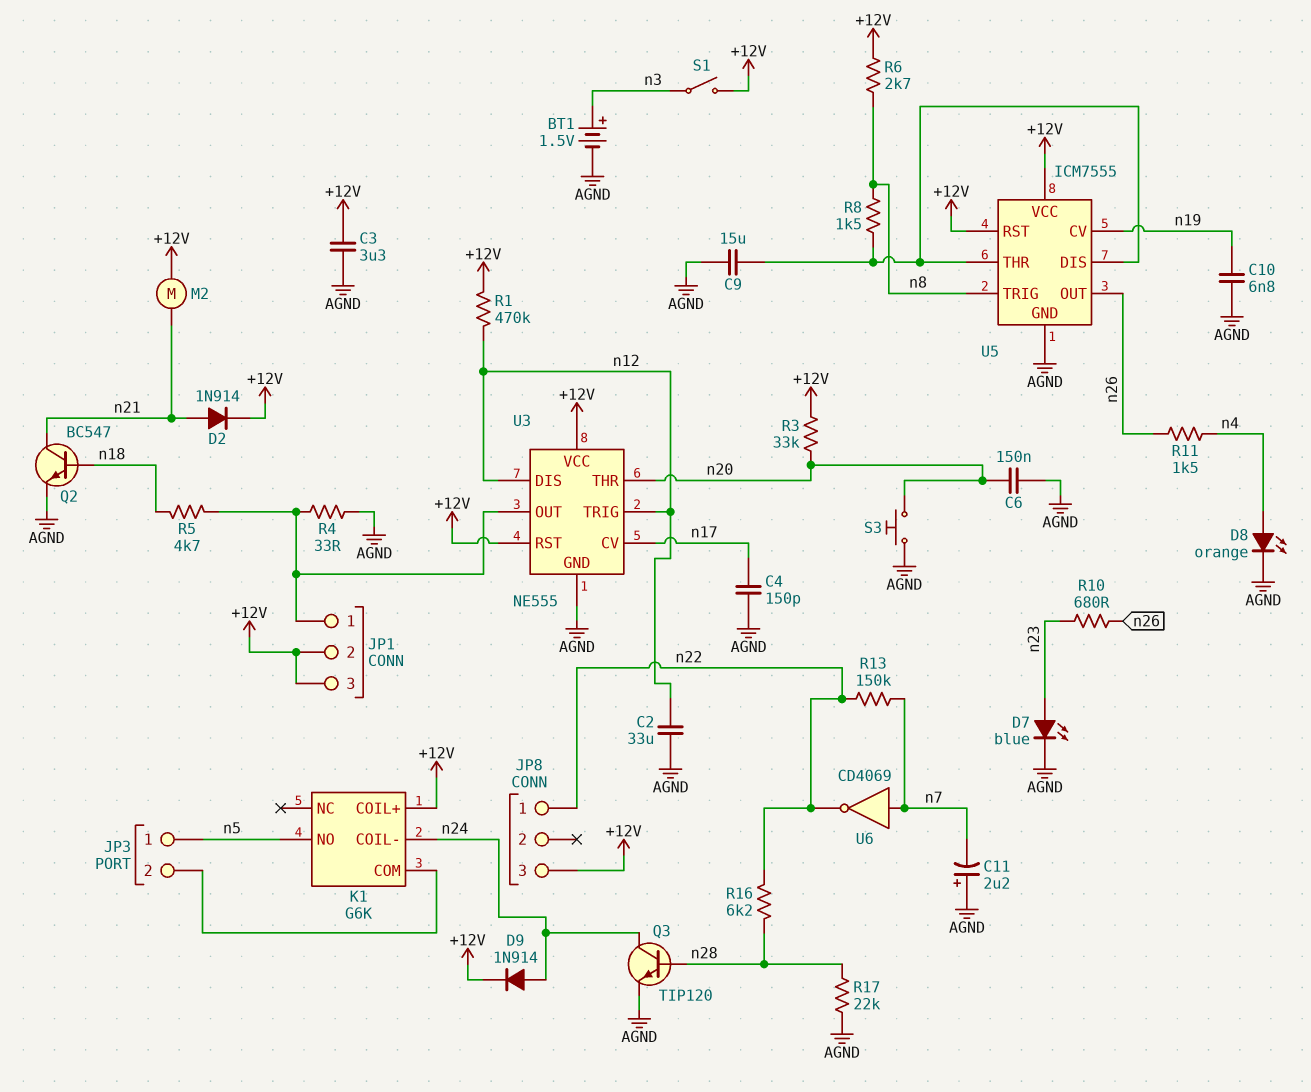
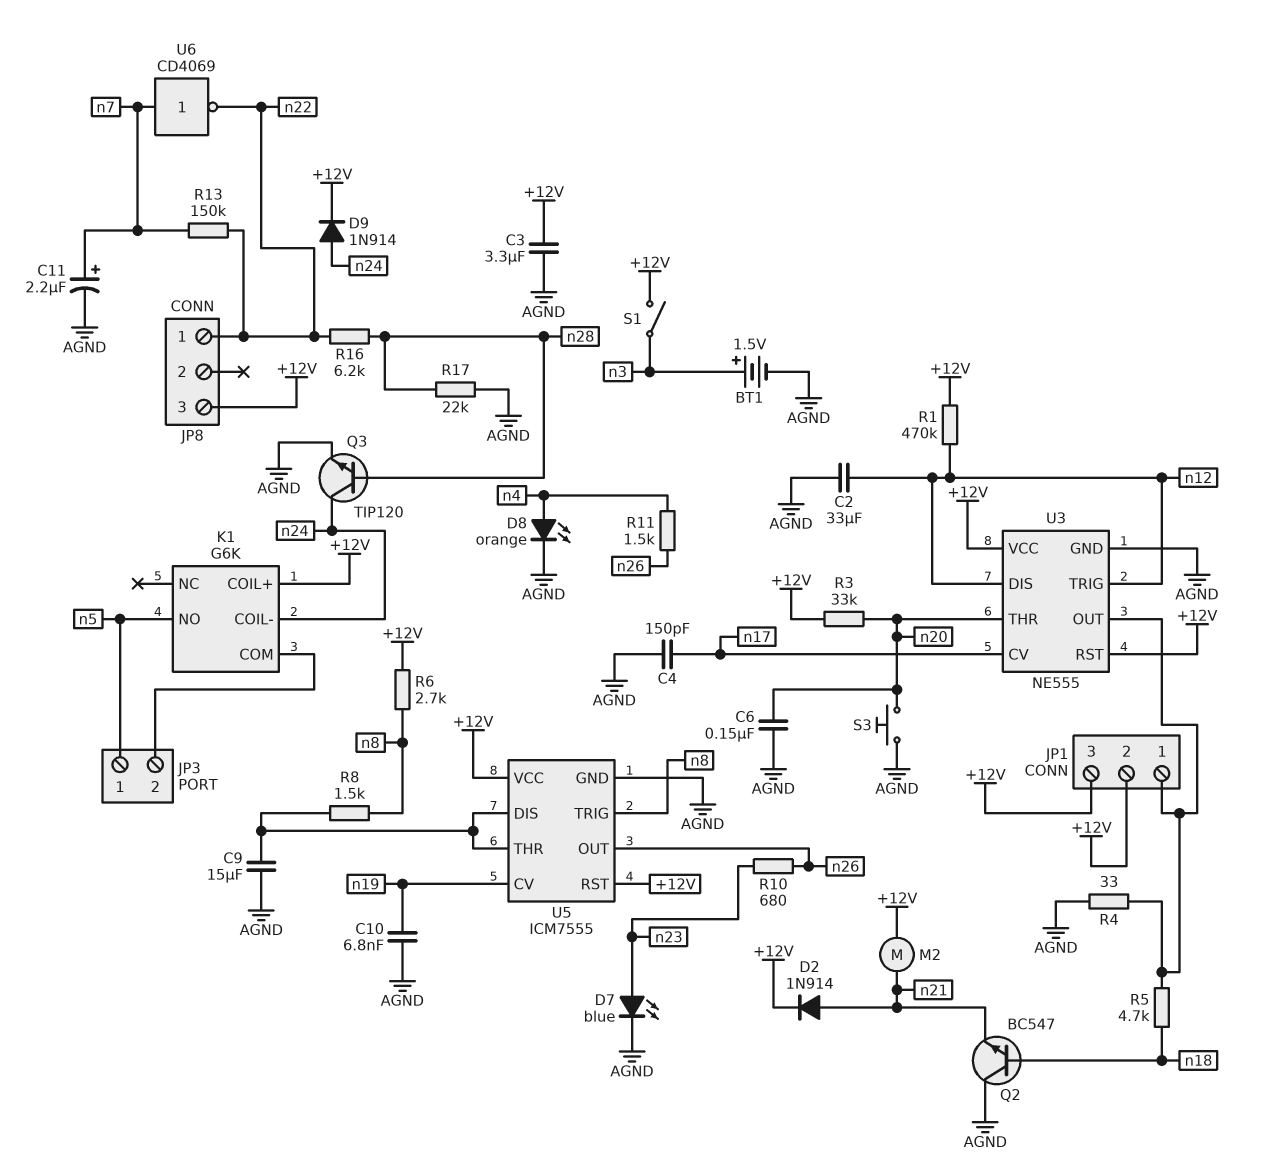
C11: 2.2uF (plus AGND, minus n7) -> 2.2uF (plus n7, minus AGND)
Q2: NPN BC547 (B n18, C n21, E AGND) -> NPN BC547 (B n18, C AGND, E n21)

